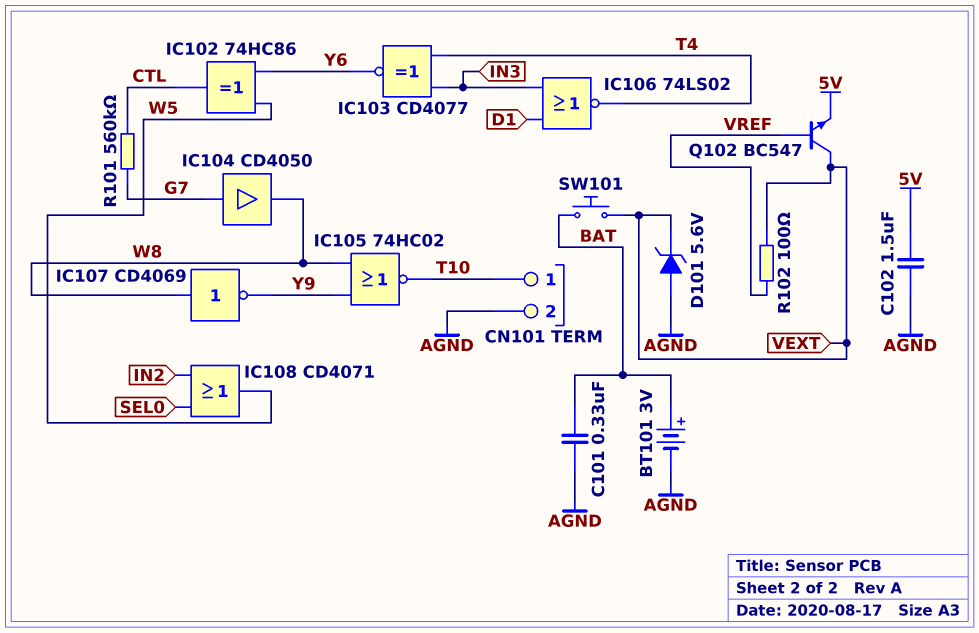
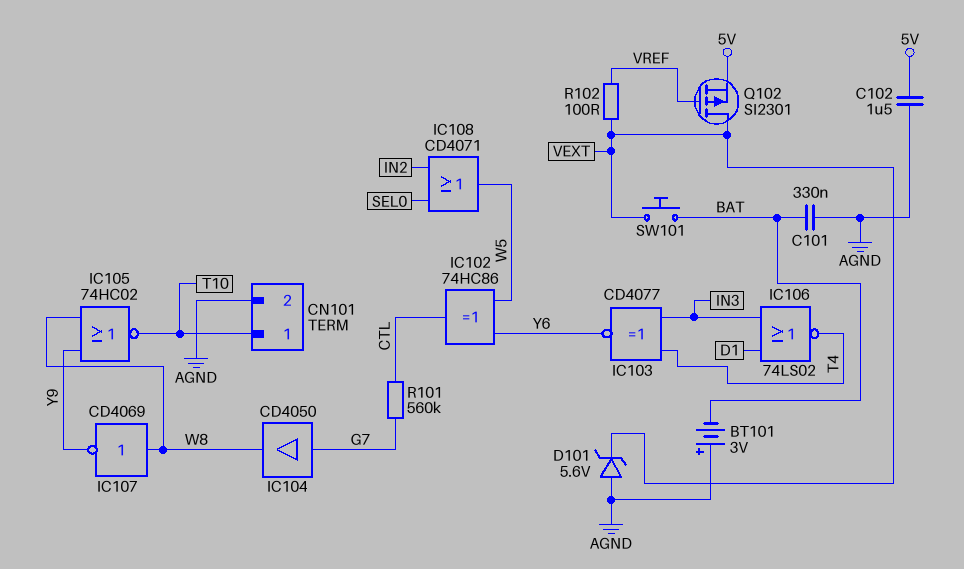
BT101: 3V (plus BAT, minus AGND) -> 3V (plus AGND, minus BAT)
Q102: NPN BC547 (B VREF, C VEXT, E 5V) -> PMOS SI2301 (G VREF, D VEXT, S 5V)

